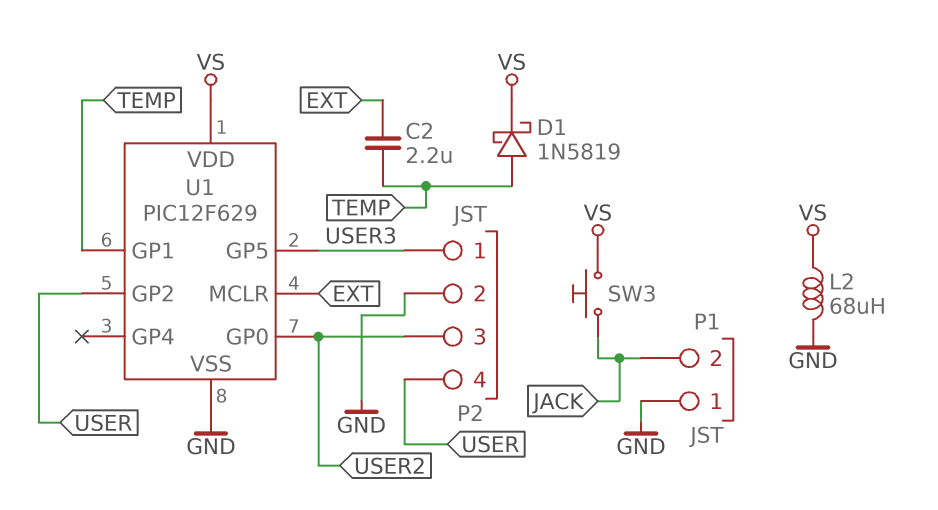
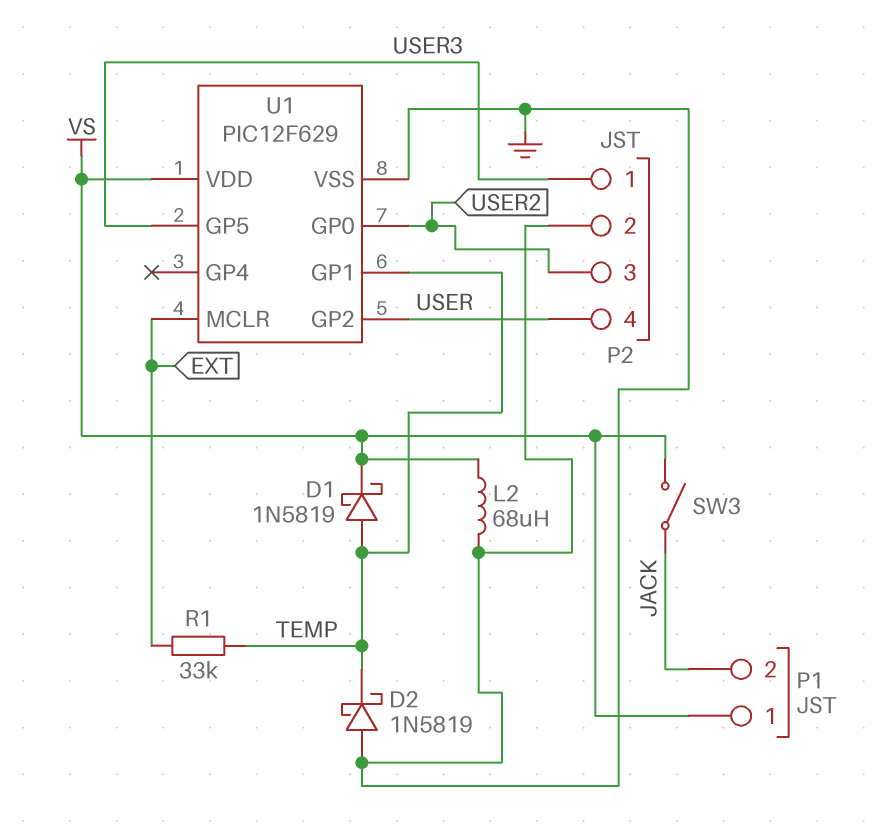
C2: 2.2uF (EXT, TEMP) -> none
D2: none -> schottky 1N5819 (A GND, K TEMP)
P1 pin 1: GND -> VS
R1: none -> 33k (EXT, TEMP)
SW3: button (JACK, VS) -> switch (JACK, VS)

